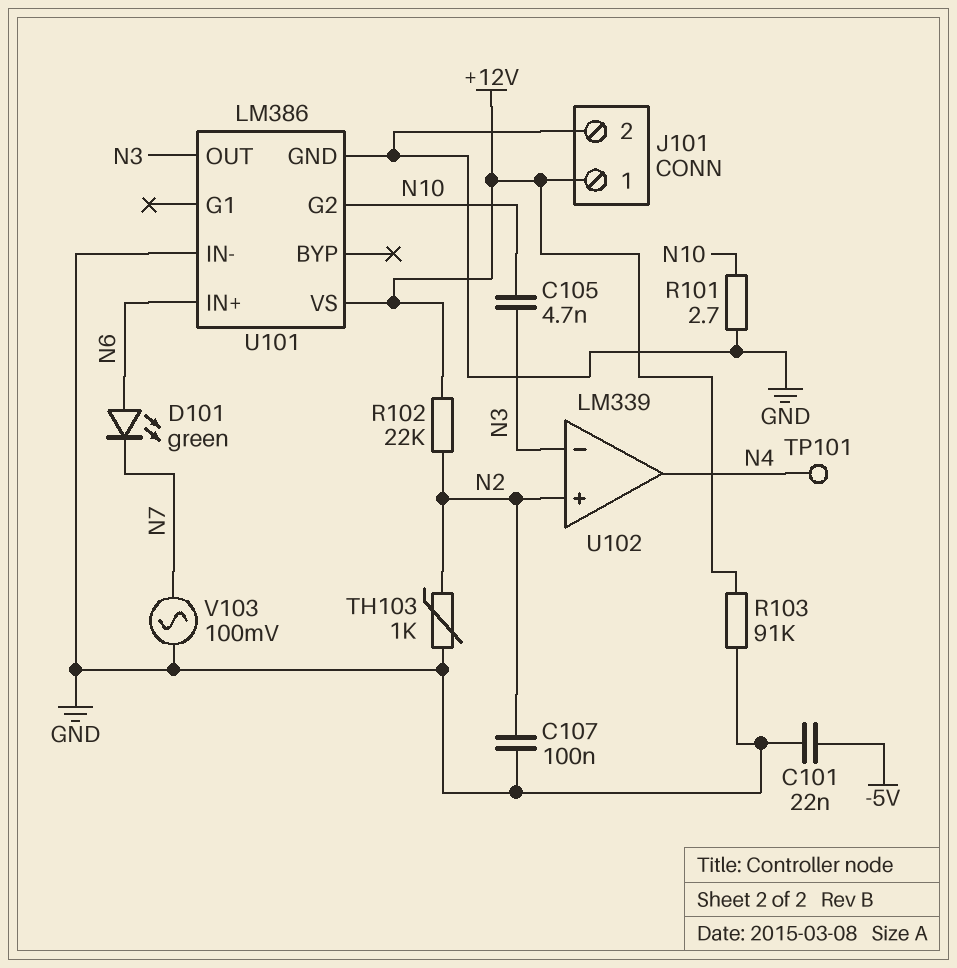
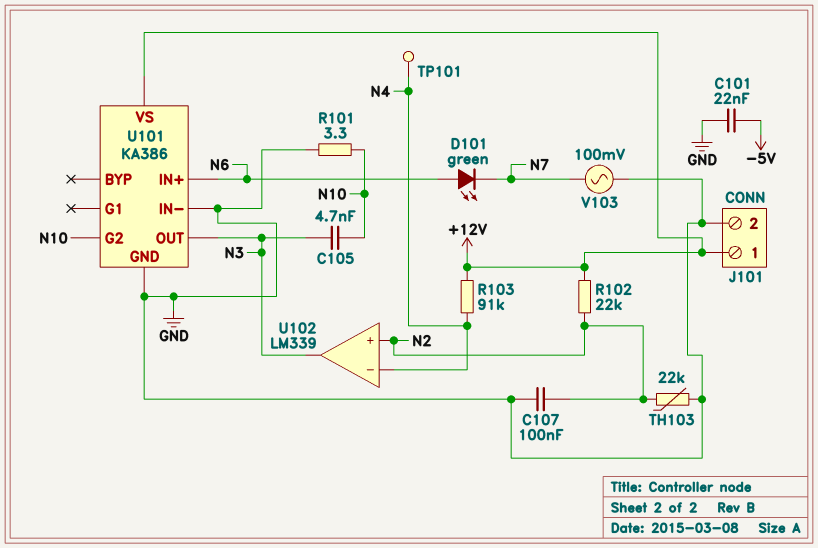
R101: 2.7 (GND, N10) -> 3.3 (GND, N10)
R103: 91k (+12V, GND) -> 91k (+12V, N4)
TH103: 1k (GND, N2) -> 22k (GND, N2)
U101: LM386 -> KA386
U102 pin in-: N3 -> N4
U102 pin out: N4 -> N3

